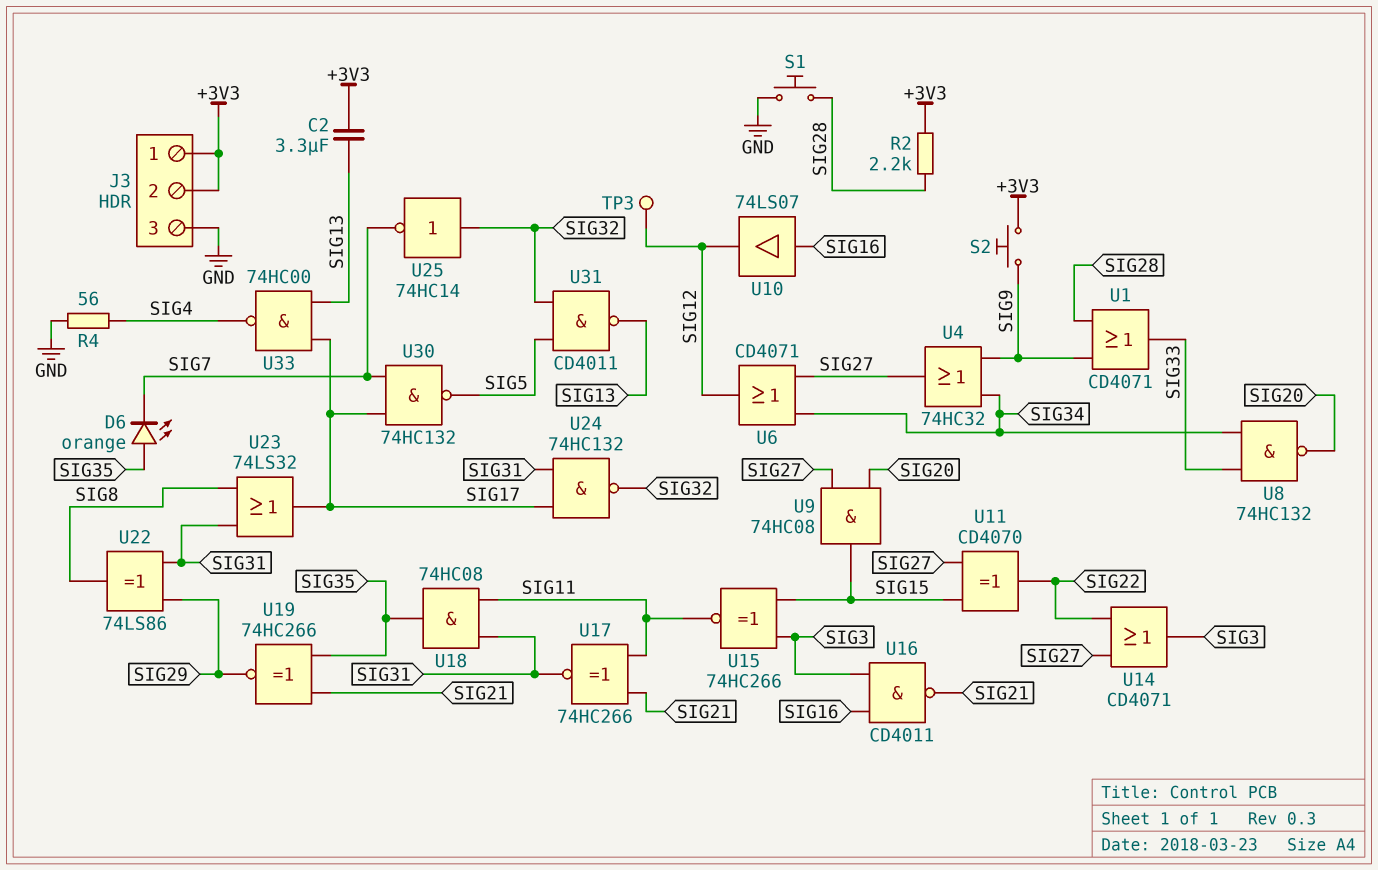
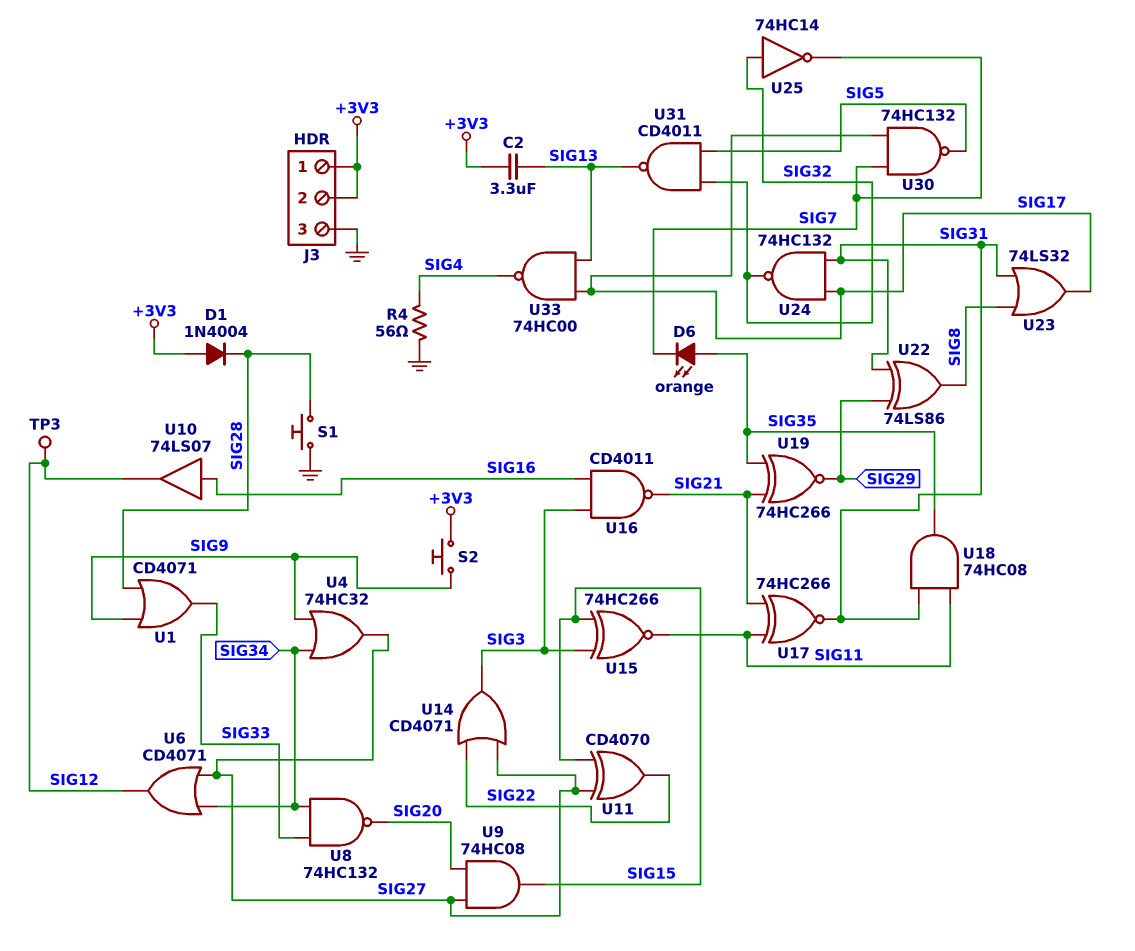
D1: none -> diode 1N4004 (A +3V3, K SIG28)
R2: 2.2k (+3V3, SIG28) -> none

